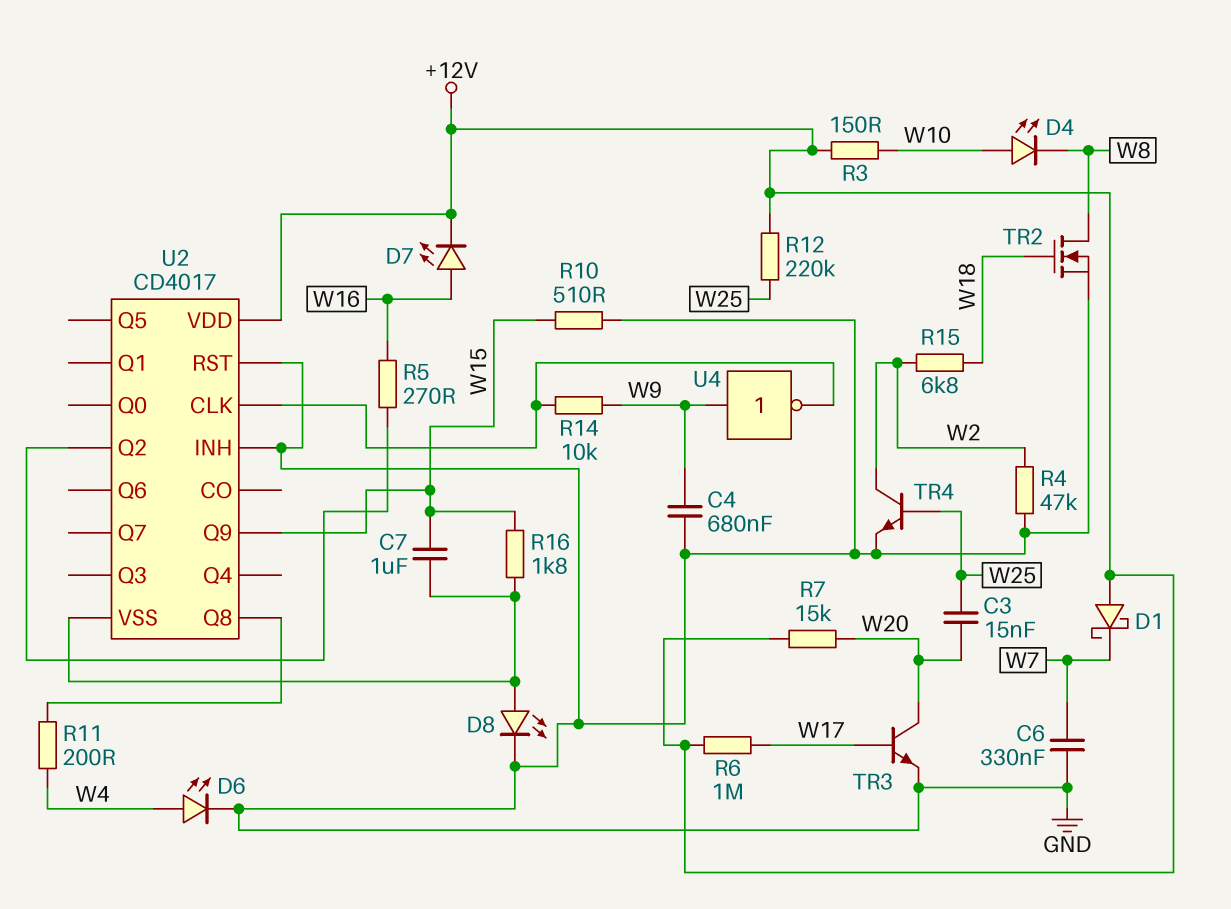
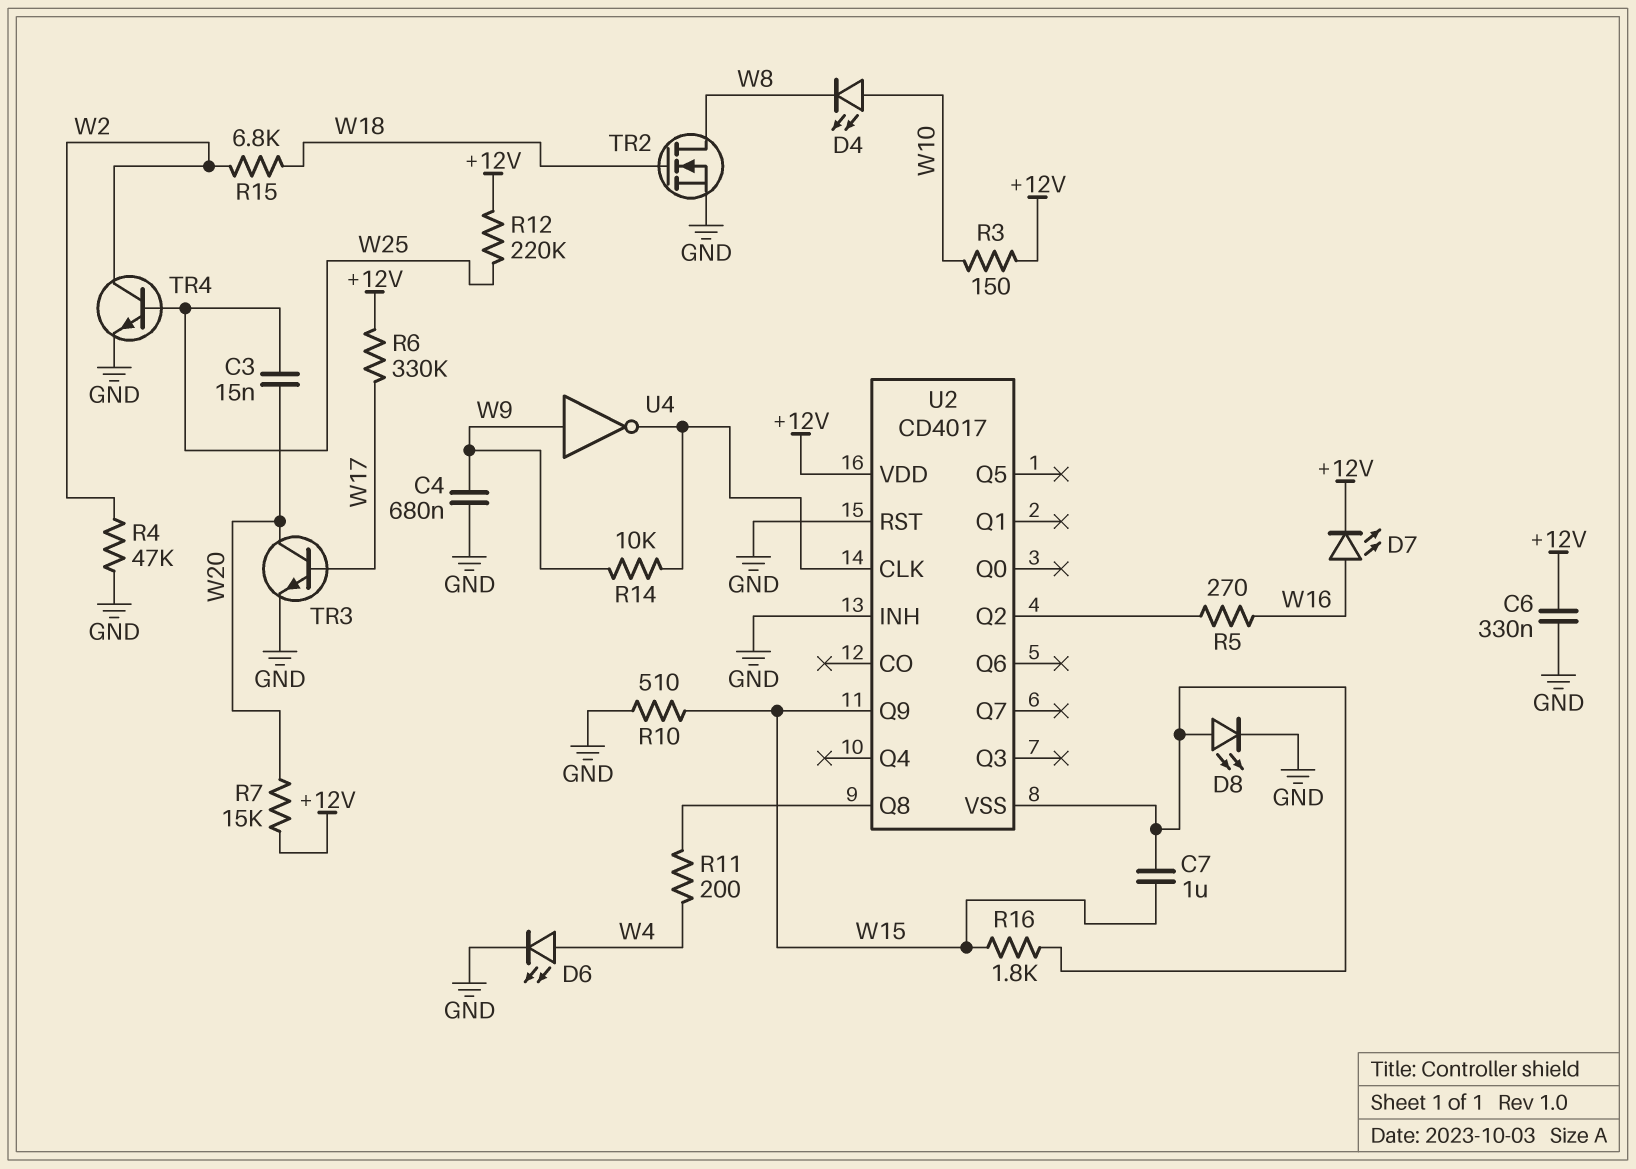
C6: 330nF (GND, W7) -> 330nF (+12V, GND)
D1: schottky (A +12V, K W7) -> none
R6: 1M (+12V, W17) -> 330k (+12V, W17)

